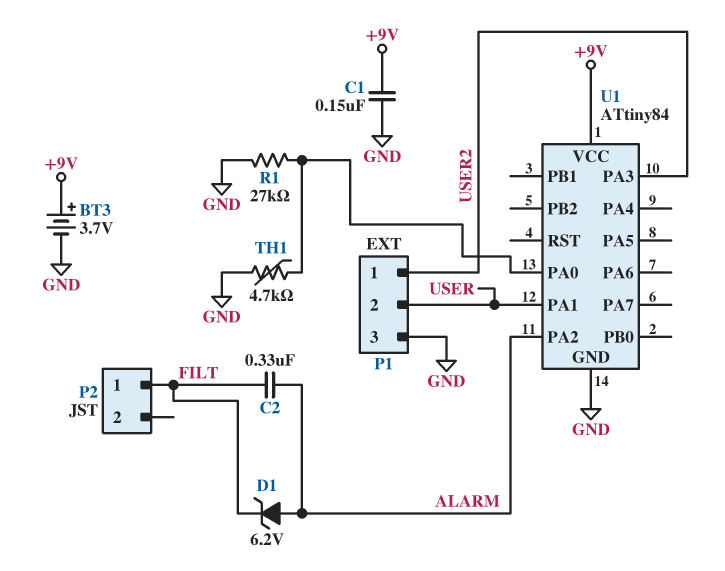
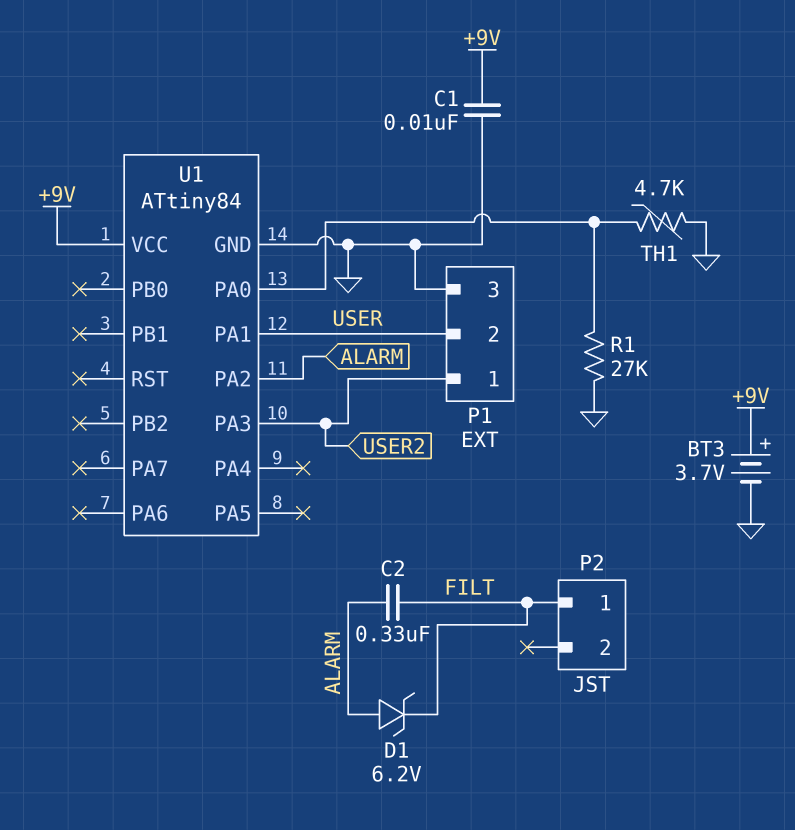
C1: 150nF (+9V, GND) -> 10nF (+9V, GND)

